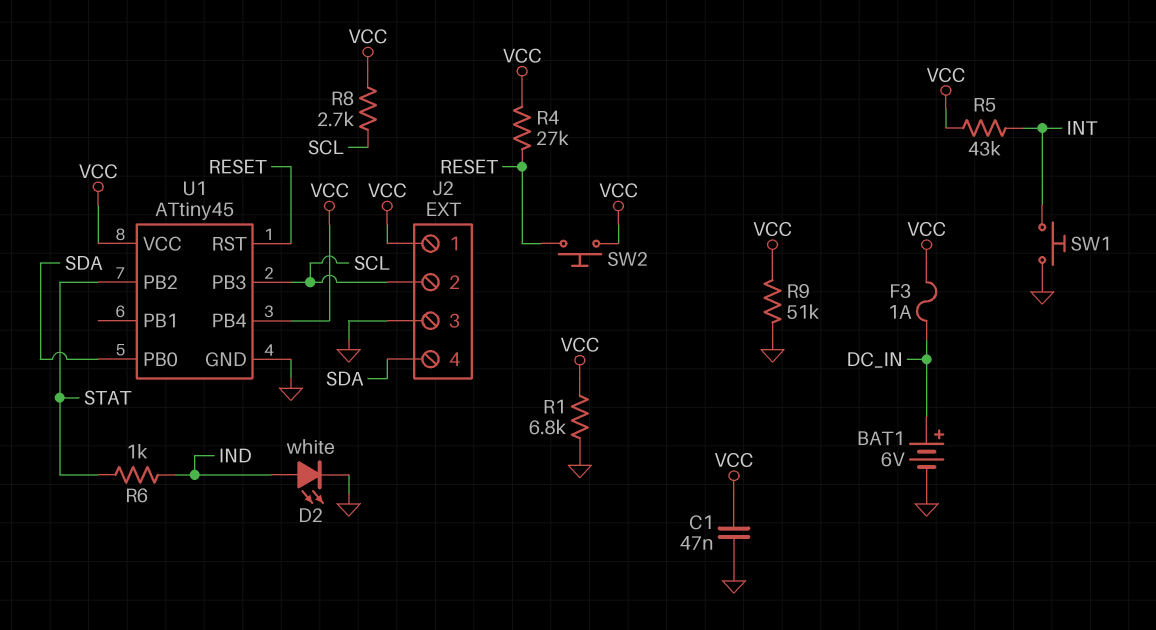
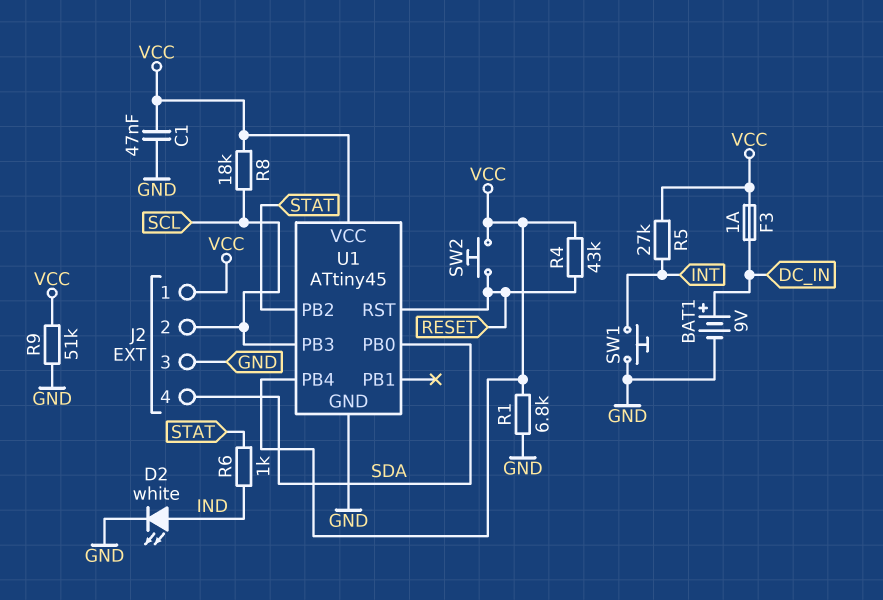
BAT1: 6V (plus DC_IN, minus GND) -> 9V (plus DC_IN, minus GND)
R4: 27k (RESET, VCC) -> 43k (RESET, VCC)
R5: 43k (INT, VCC) -> 27k (INT, VCC)
R8: 2.7k (SCL, VCC) -> 18k (SCL, VCC)

